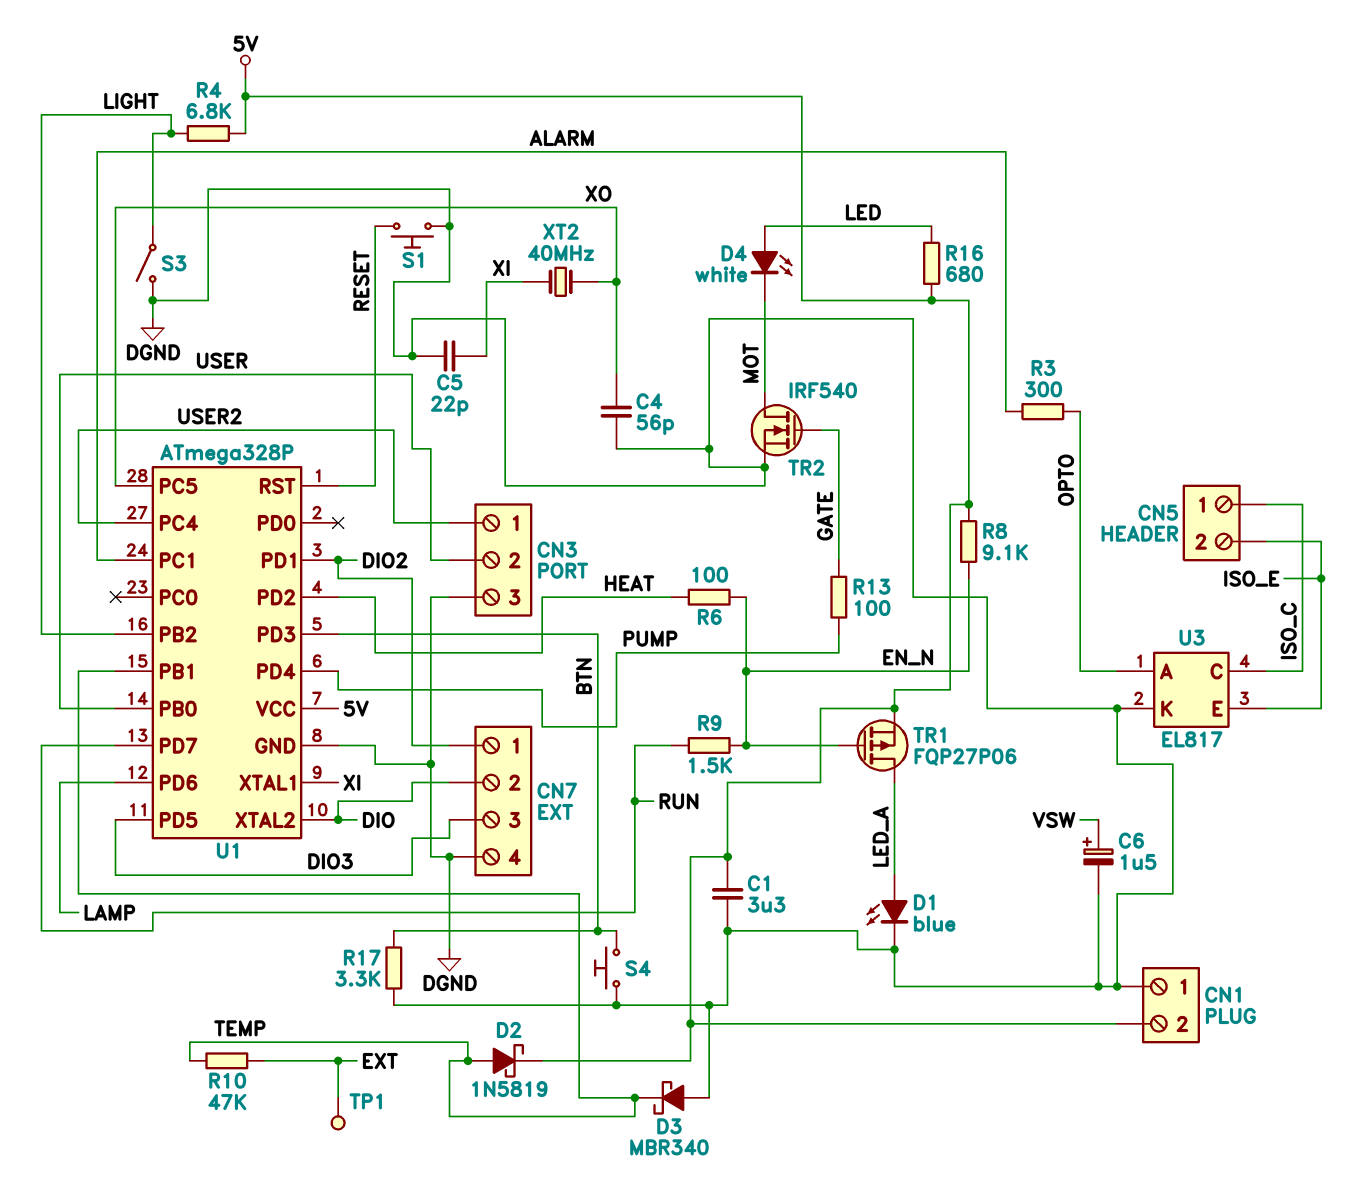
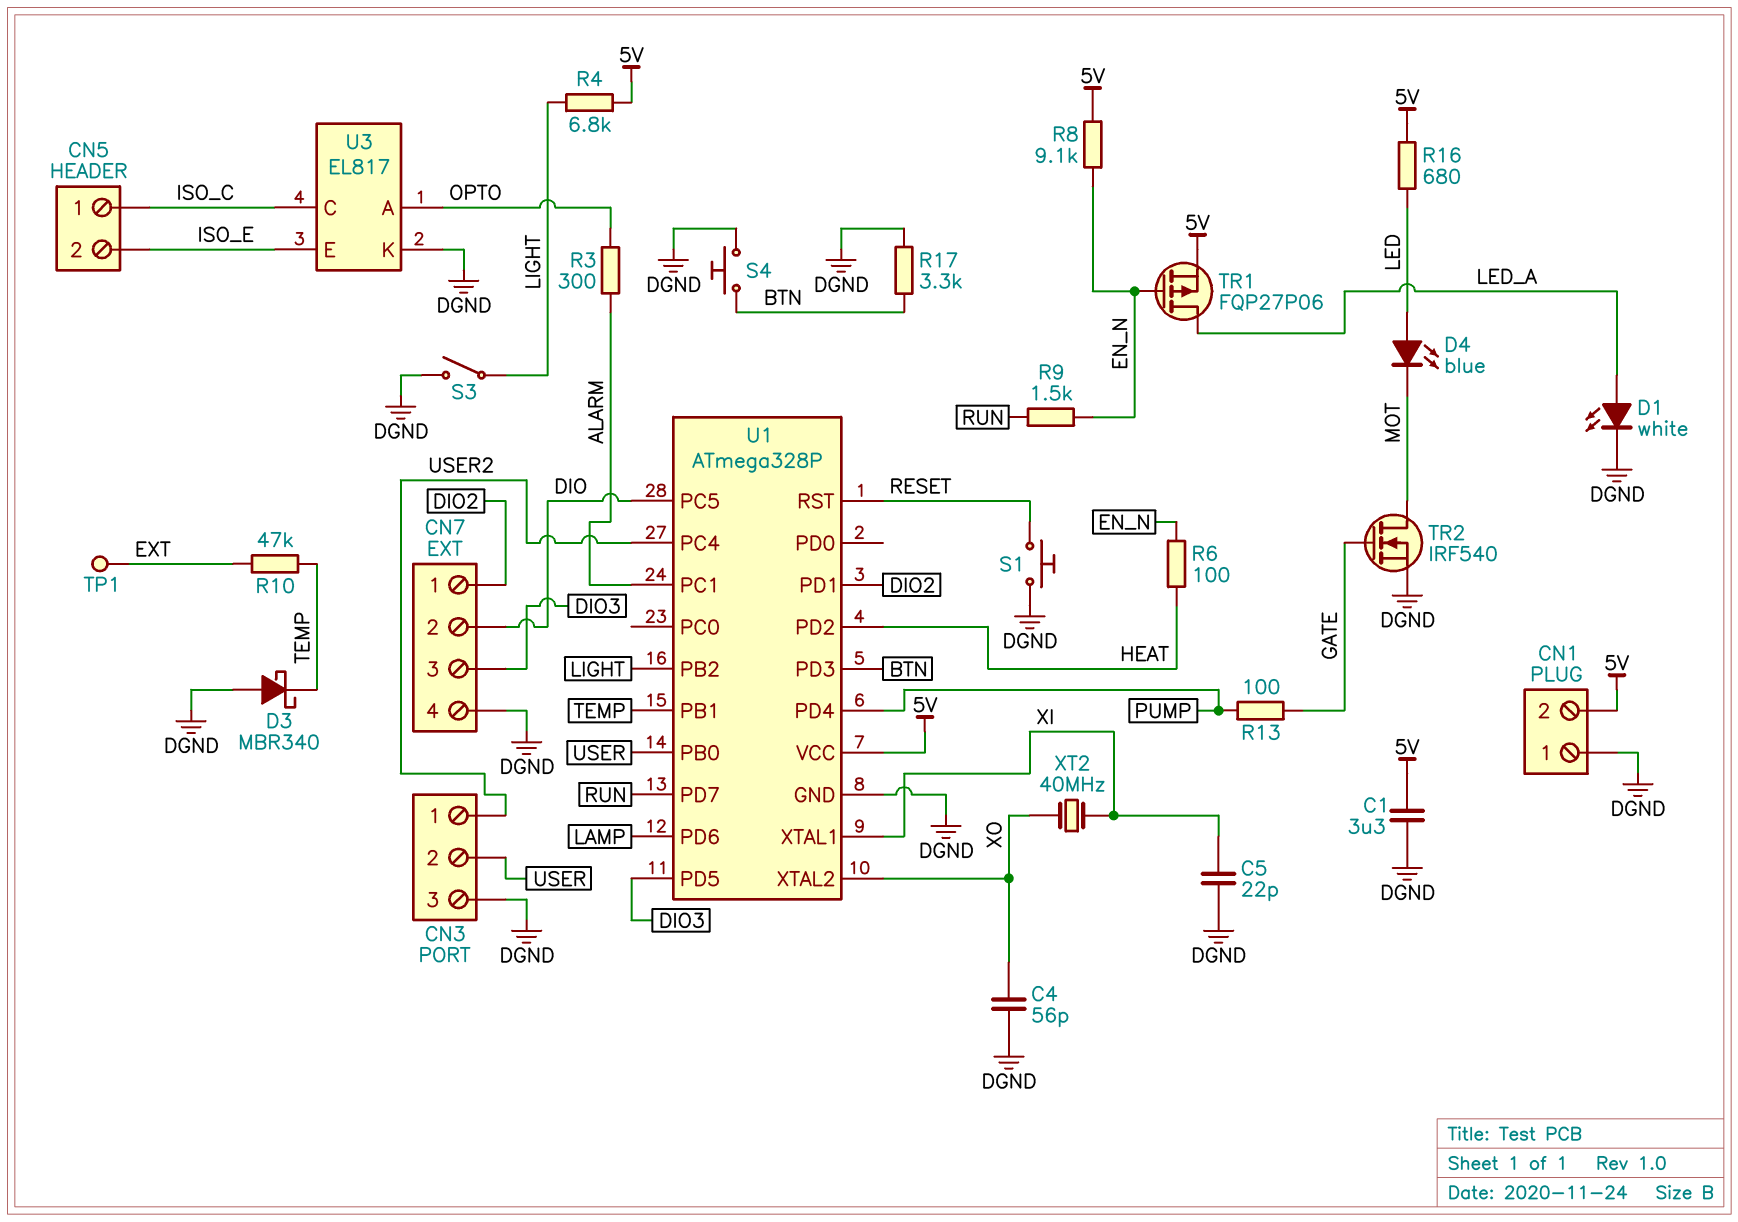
C6: 1.5uF (plus VSW, minus DGND) -> none
D1: LED blue (A LED_A, K DGND) -> LED white (A LED_A, K DGND)
D2: schottky 1N5819 (A TEMP, K 5V) -> none
D4: LED white (A LED, K MOT) -> LED blue (A LED, K MOT)
U1 pin PC5: XO -> DIO
U1 pin XTAL2: DIO -> XO

